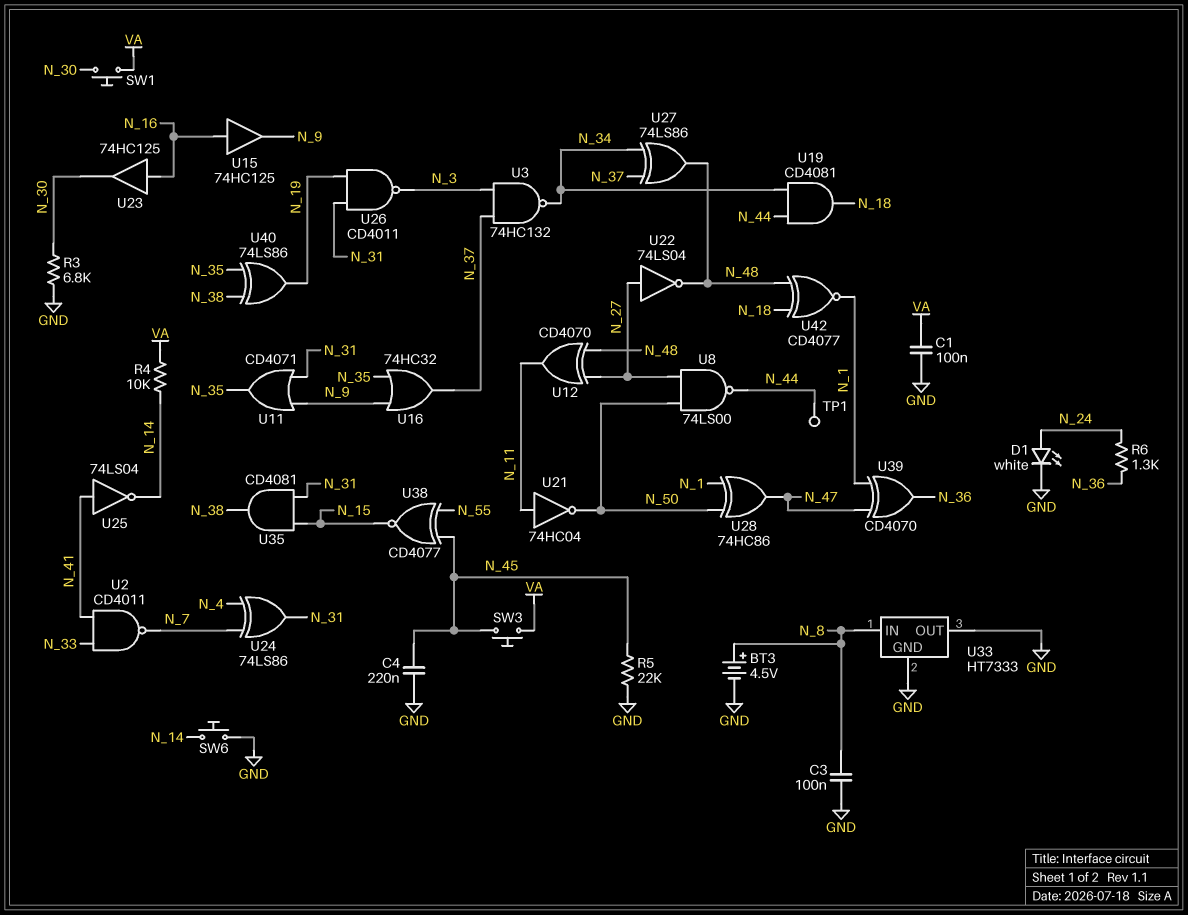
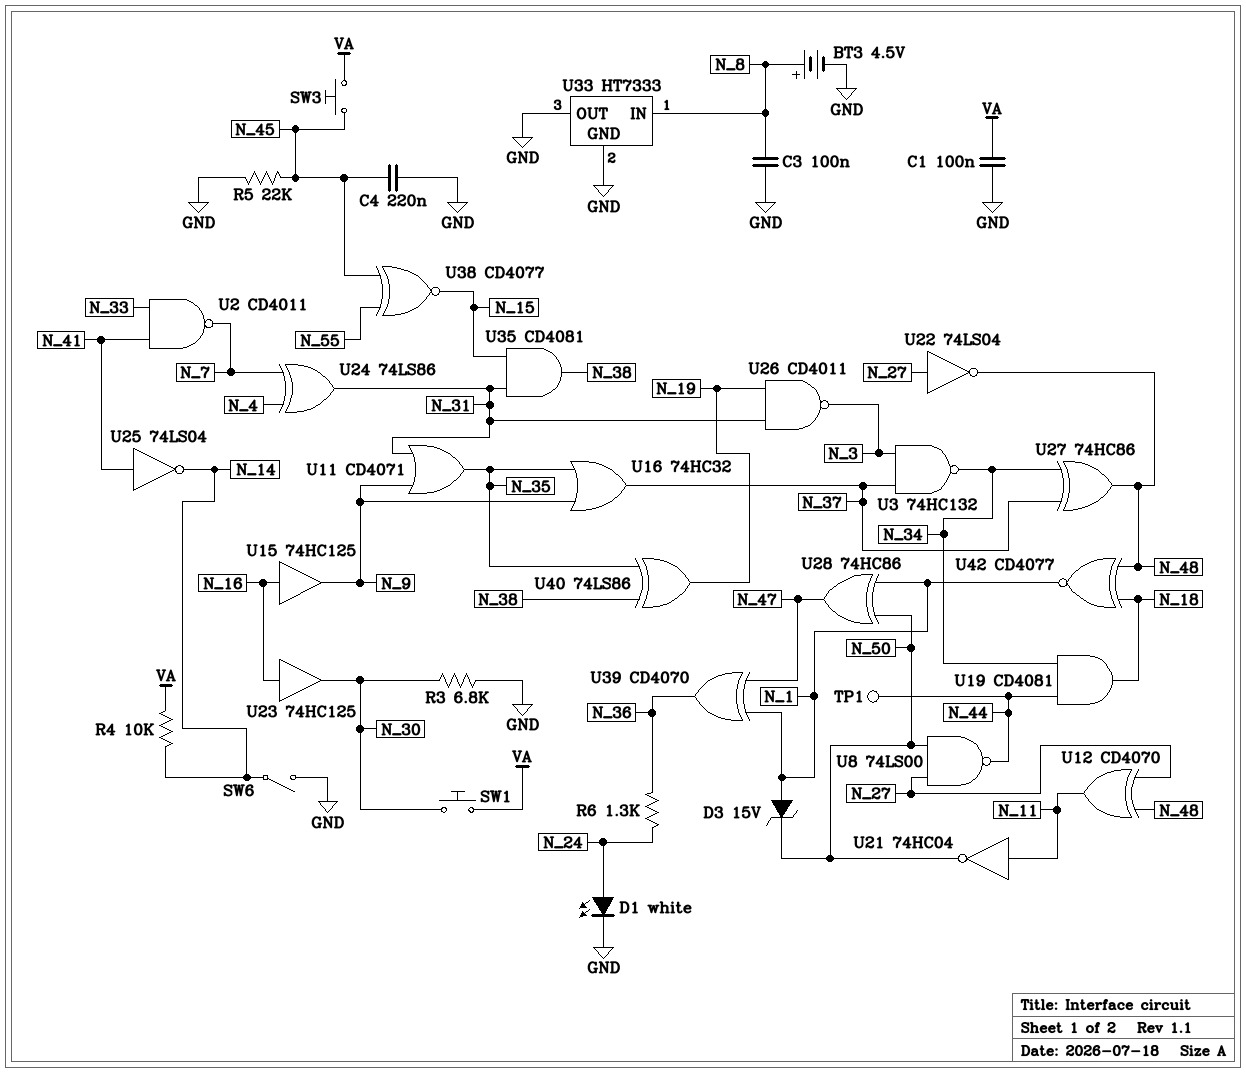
D3: none -> zener 15V (A N_1, K N_50)
SW6: button (GND, N_14) -> switch (GND, N_14)
U27: XOR 74LS86 (in N_34, in N_37, out N_48) -> XOR 74HC86 (in N_34, in N_37, out N_48)

